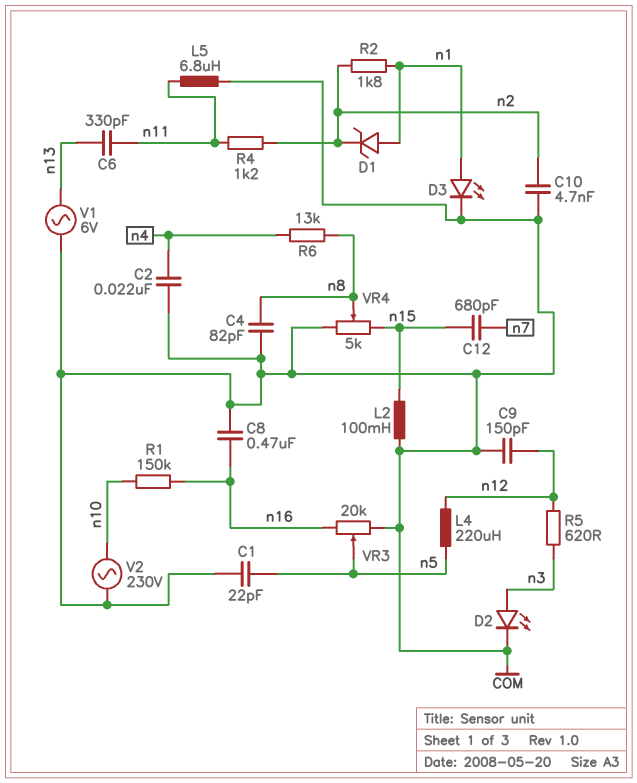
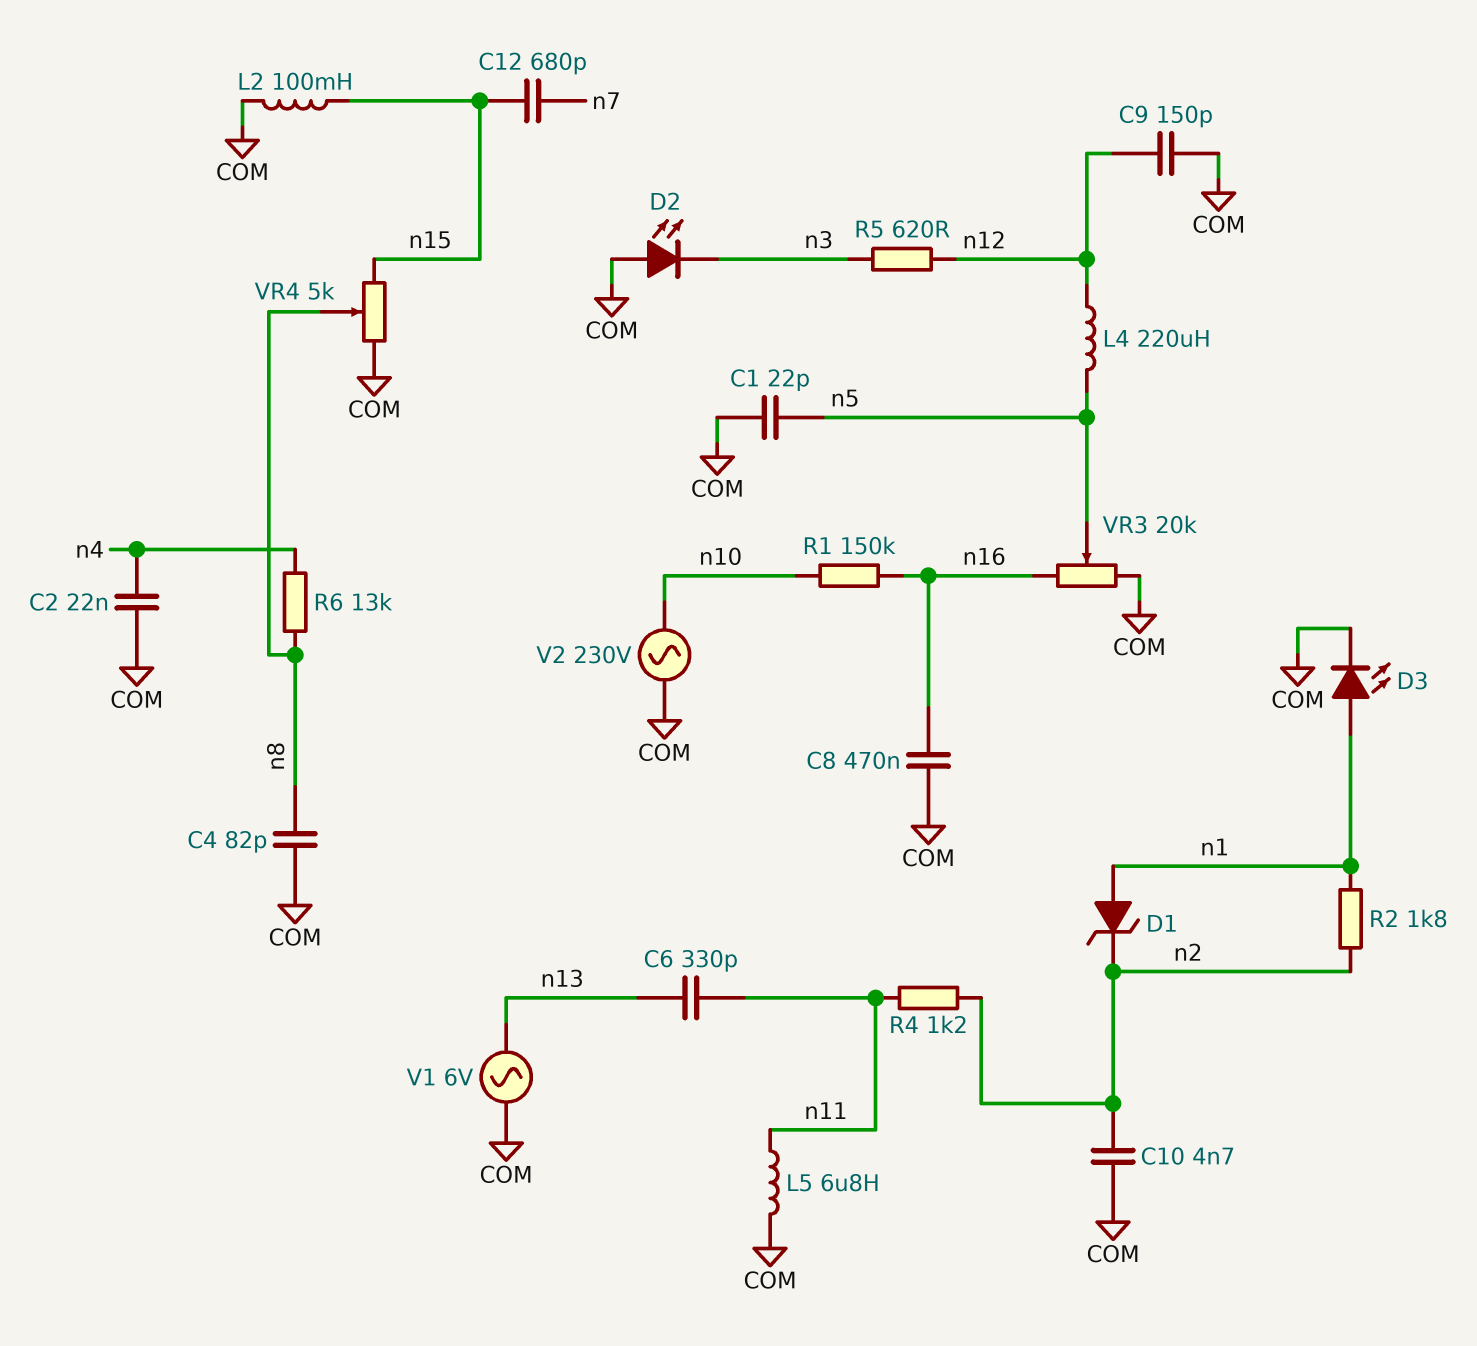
D2: LED (A n3, K COM) -> LED (A COM, K n3)

